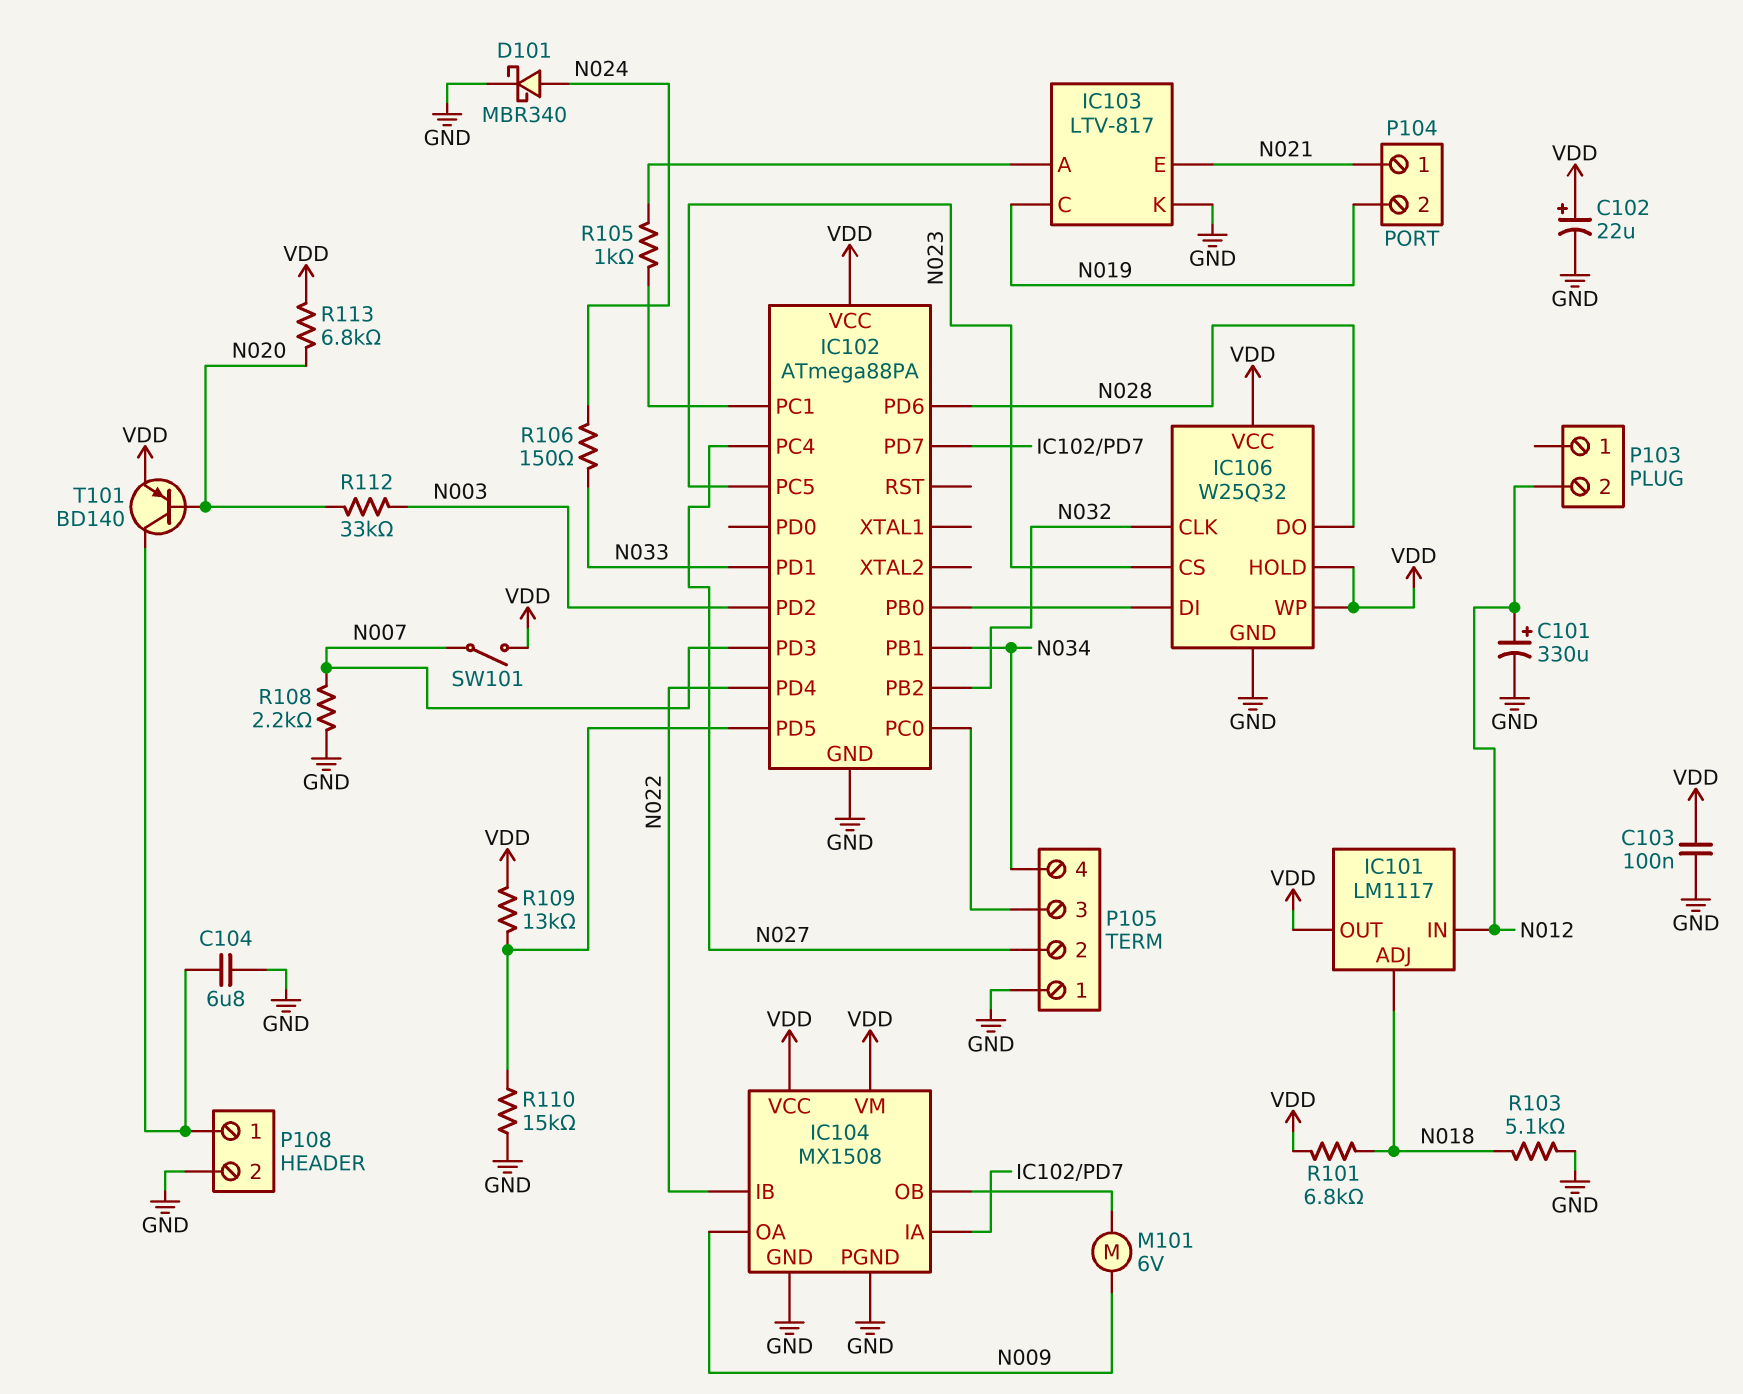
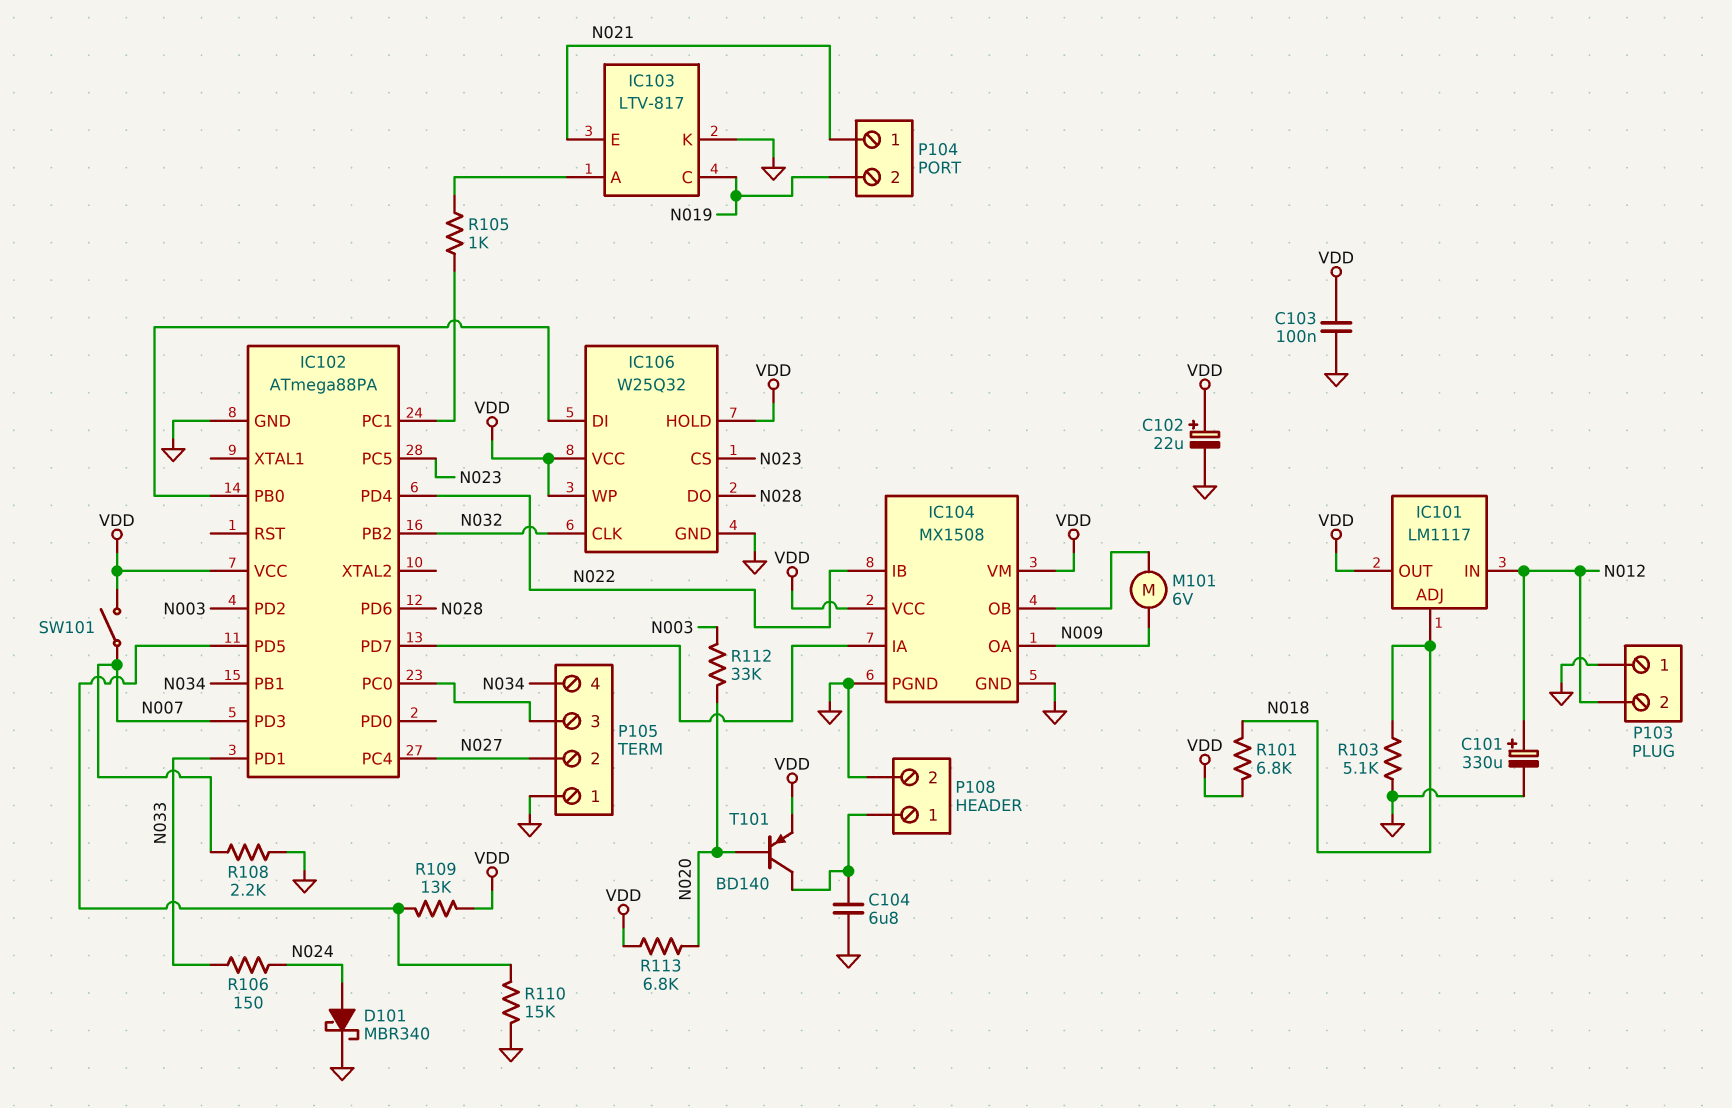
P103 pin 1: none -> GND

